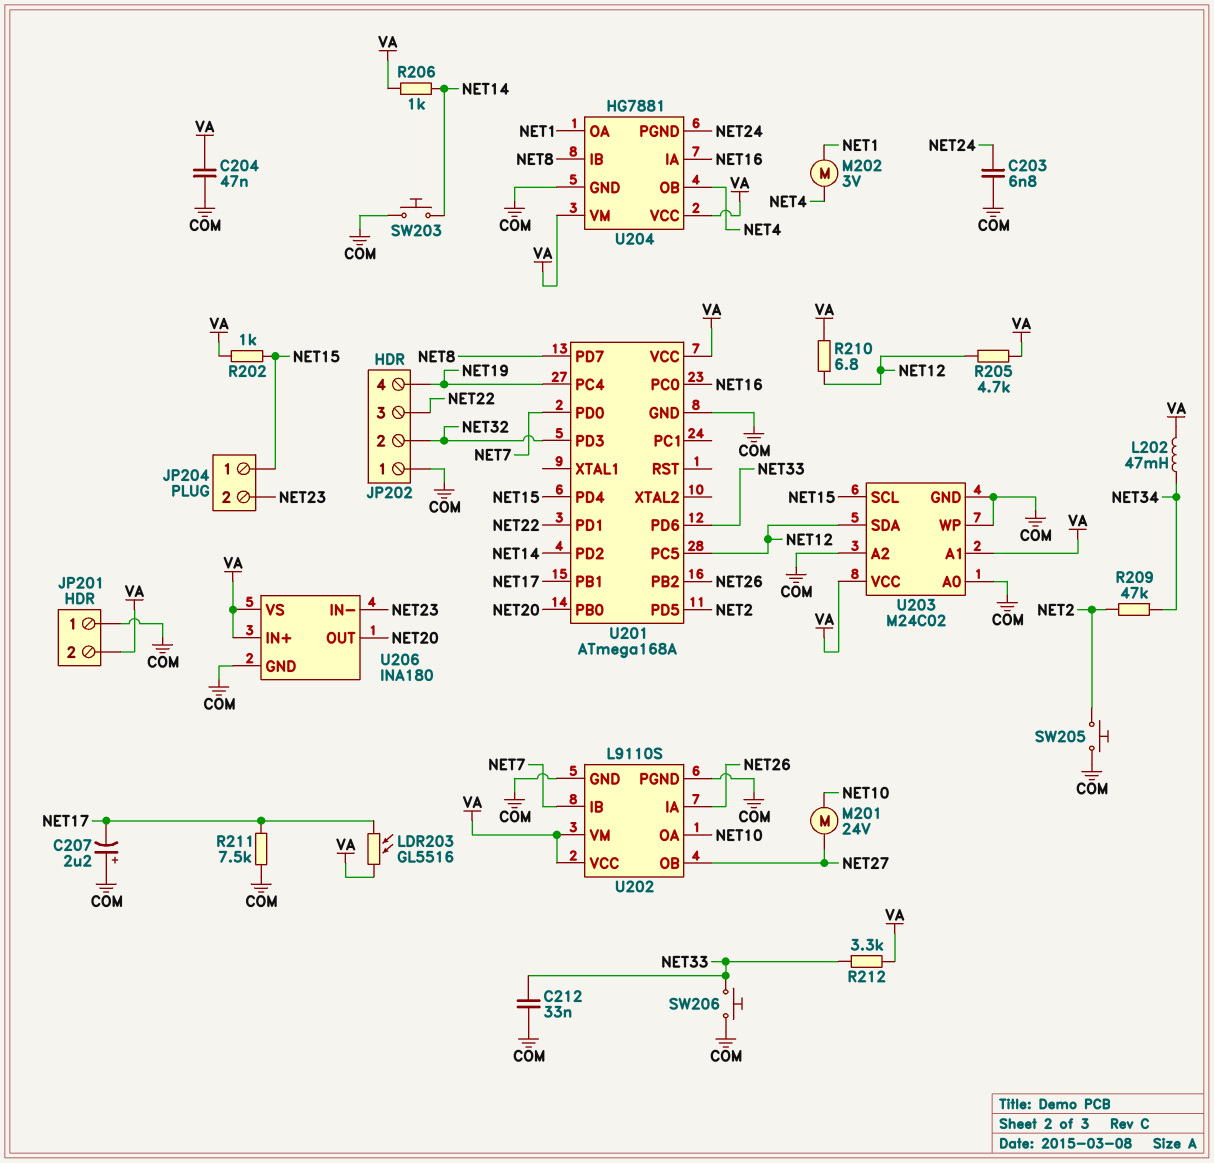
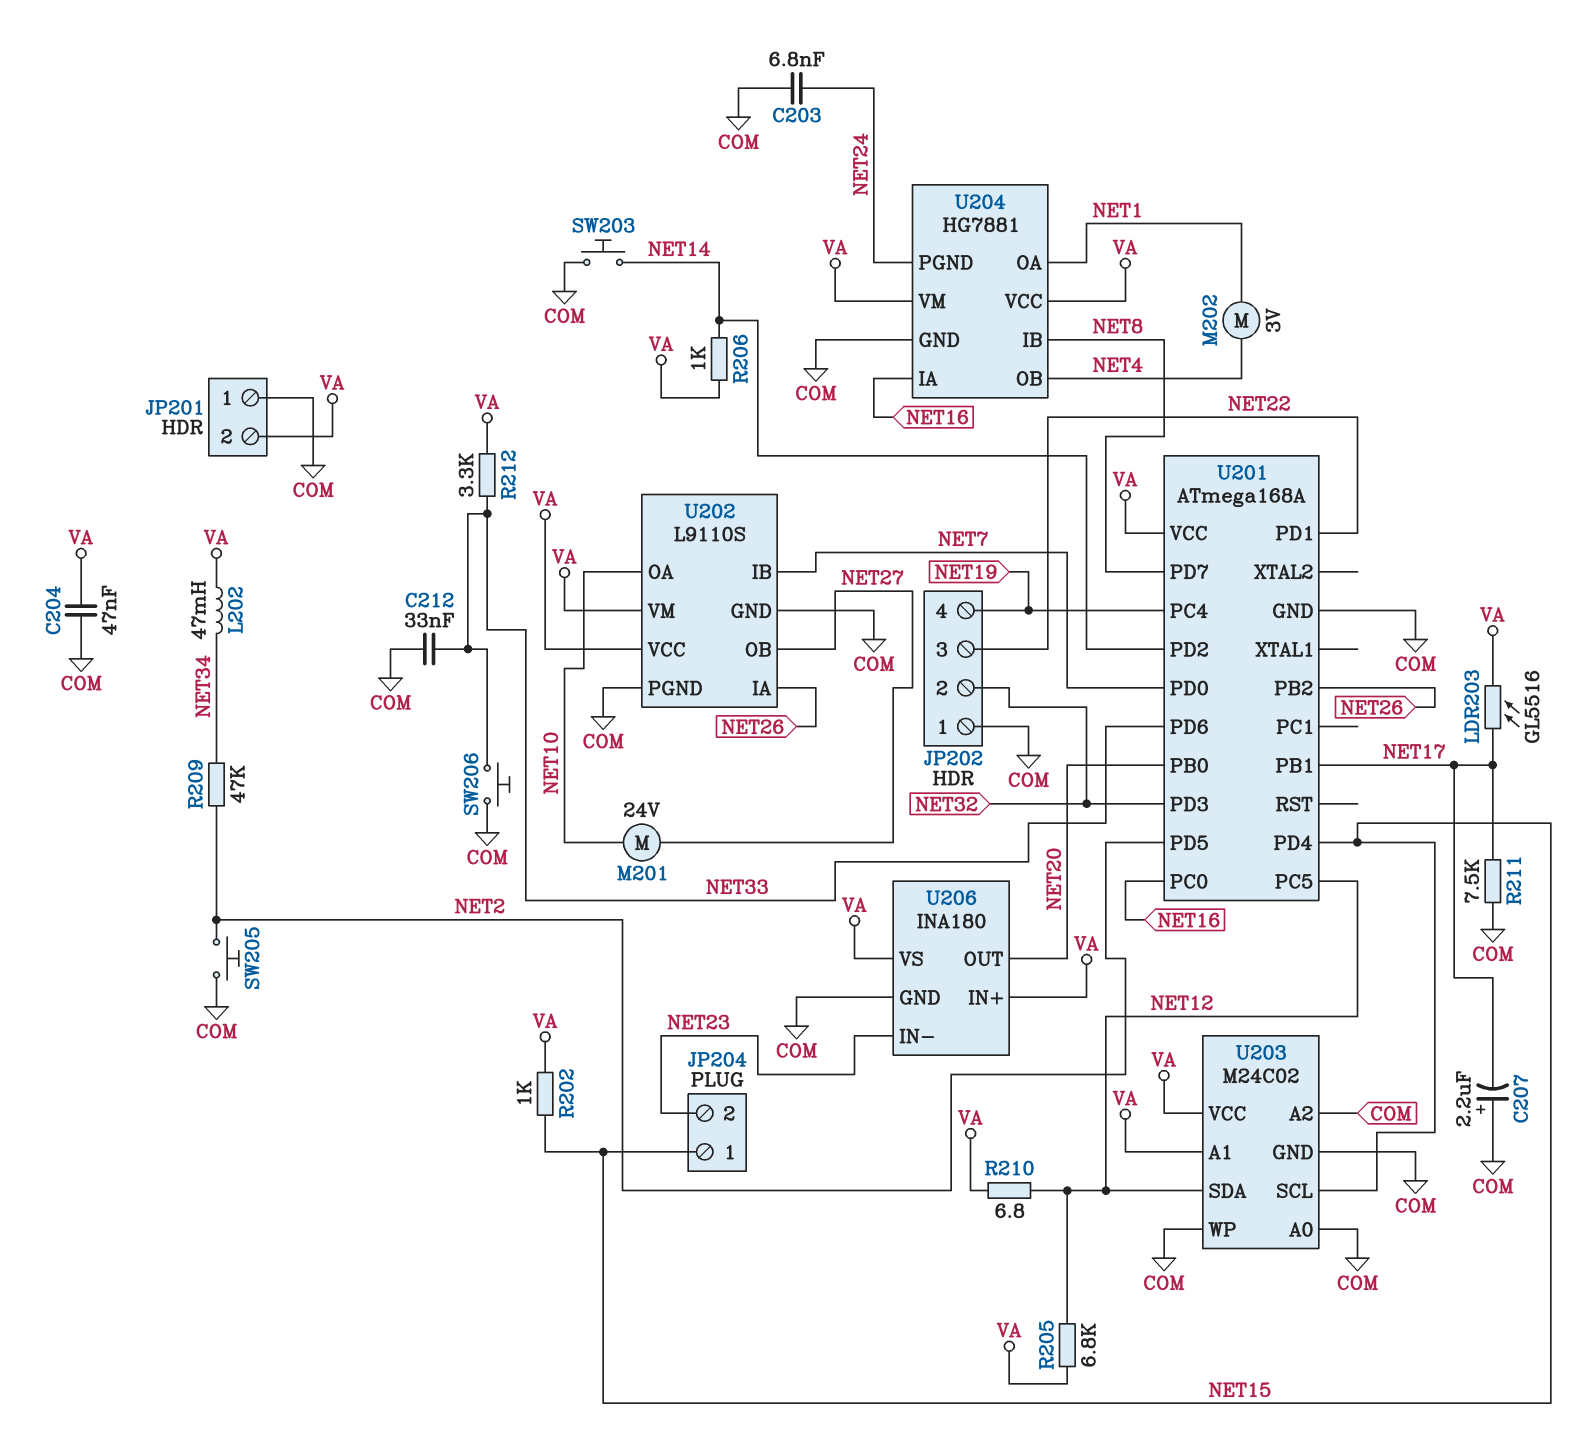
R205: 4.7k (NET12, VA) -> 6.8k (NET12, VA)

